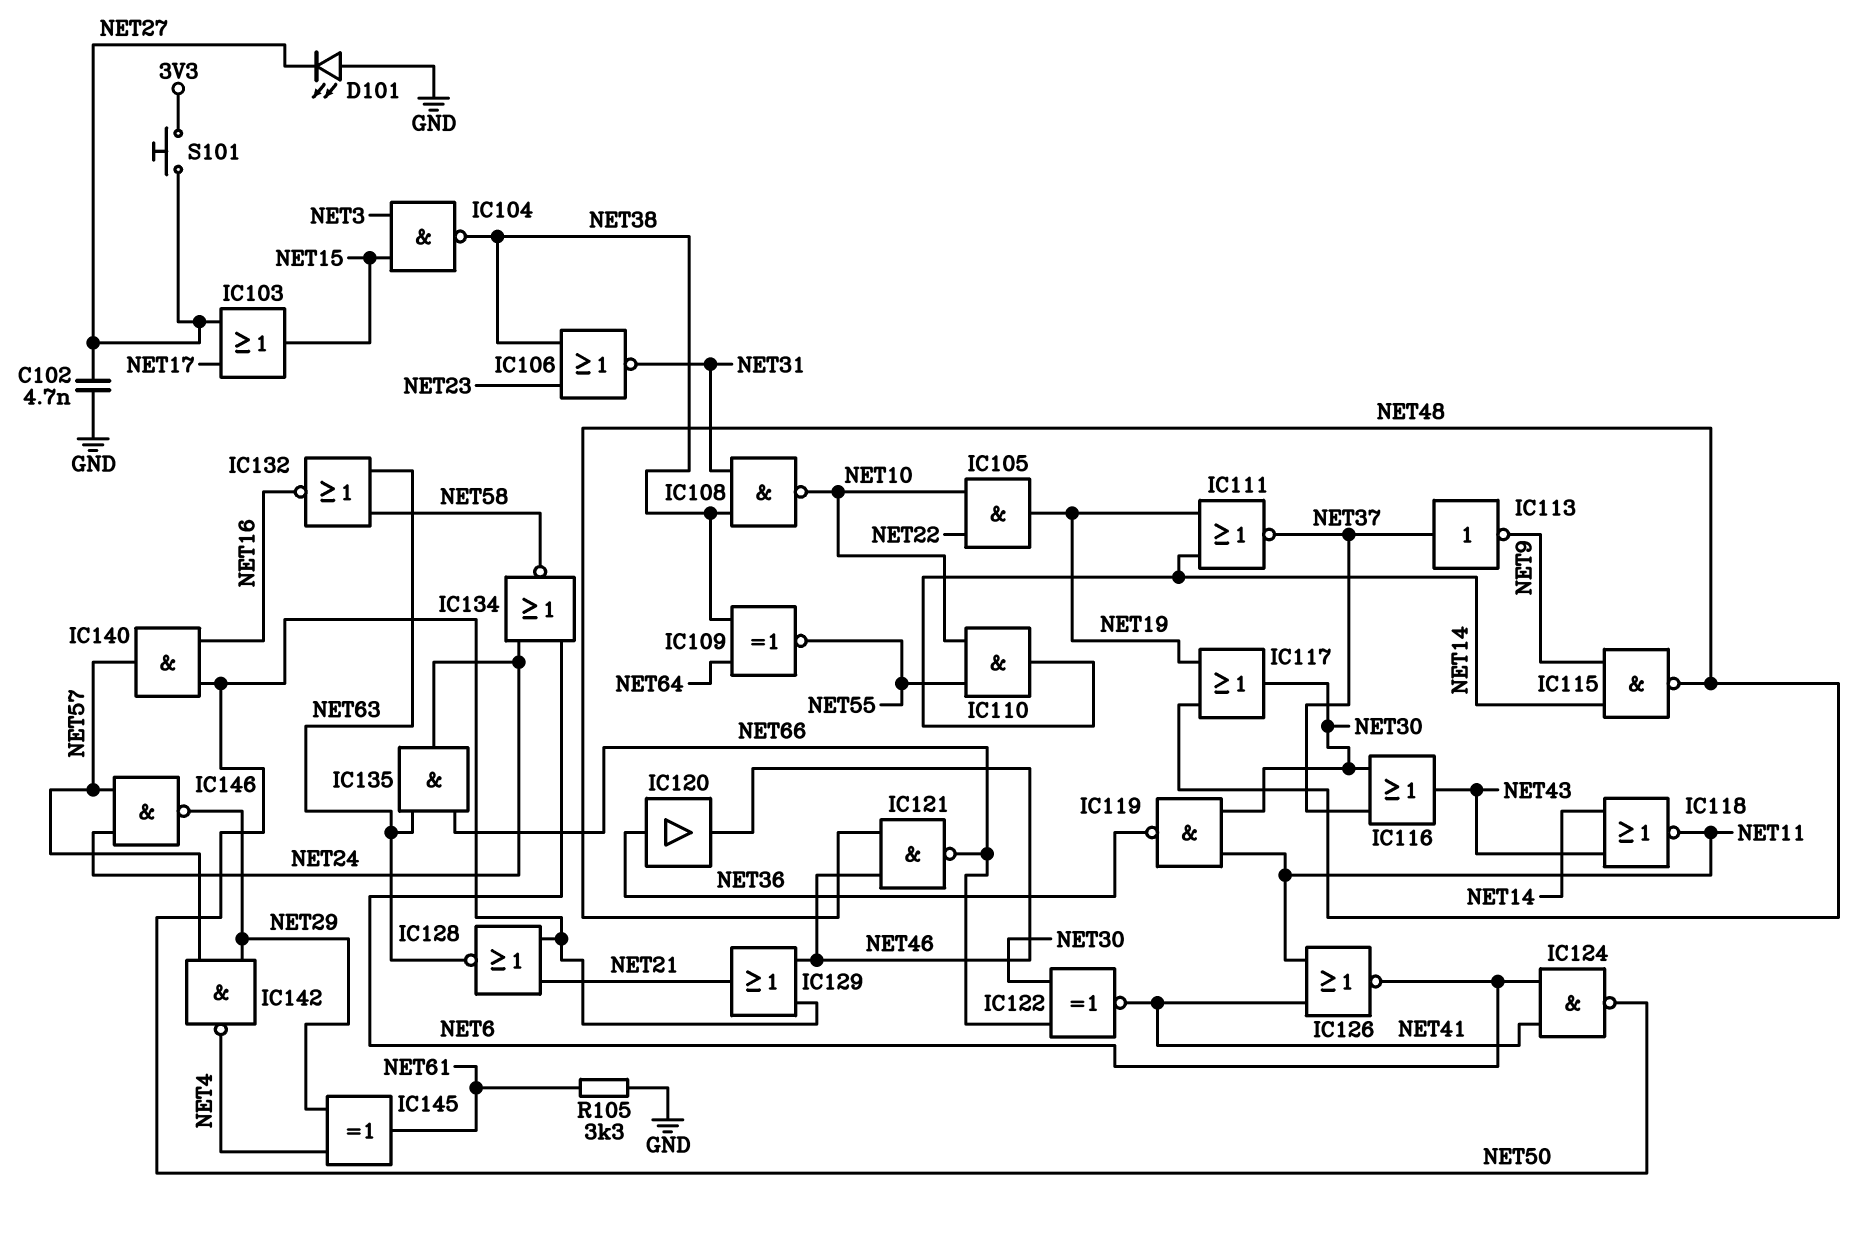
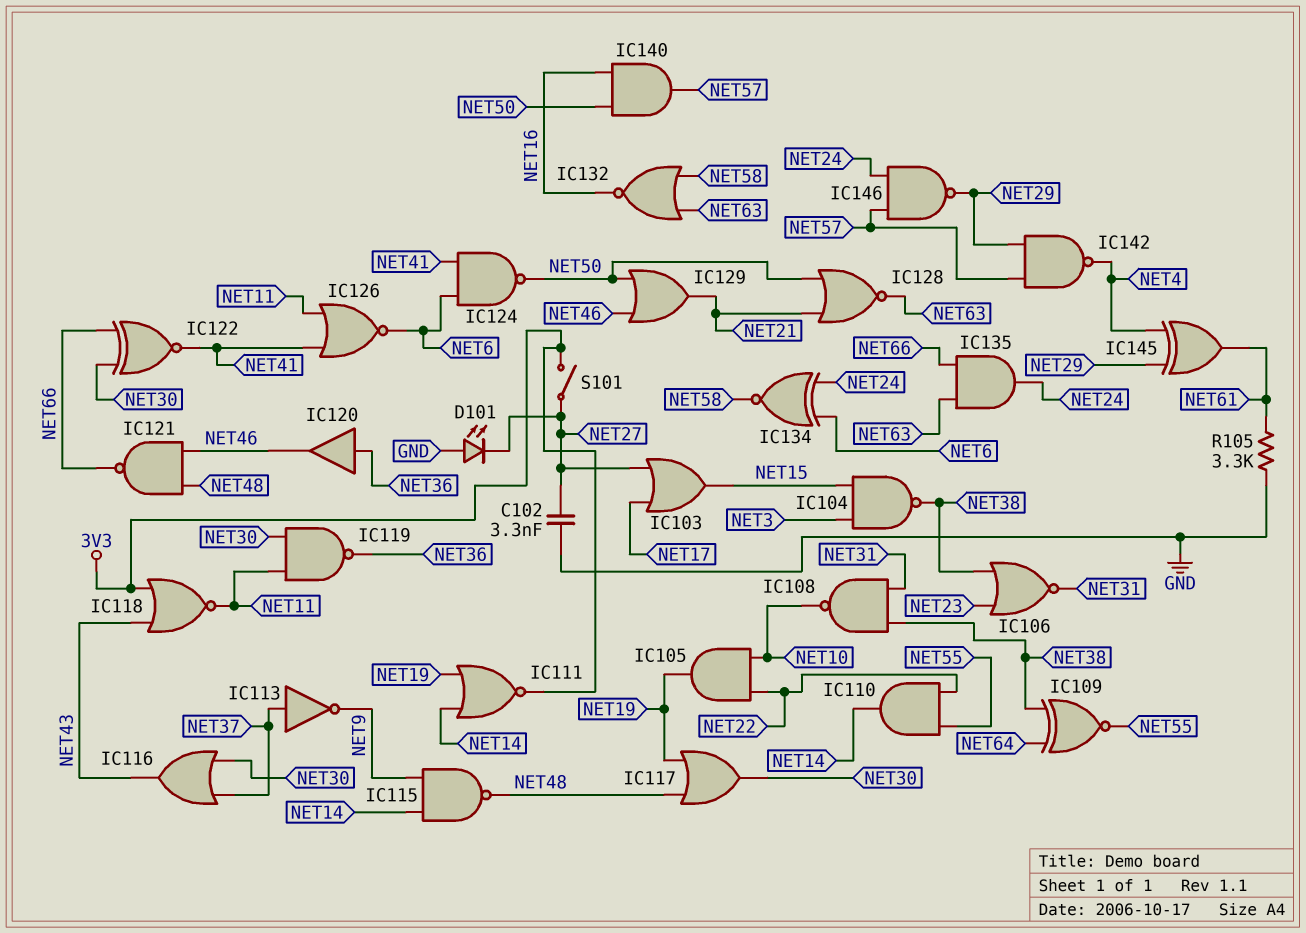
C102: 4.7nF (GND, NET27) -> 3.3nF (GND, NET27)
IC110: AND (in NET10, in NET55, out NET14) -> AND (in NET22, in NET55, out NET14)
IC111: NOR (in NET14, in NET19, out NET37) -> NOR (in NET14, in NET19, out 3V3)
IC118: NOR (in NET14, in NET43, out NET11) -> NOR (in 3V3, in NET43, out NET11)
IC134: NOR (in NET6, in NET24, out NET58) -> XNOR (in NET6, in NET24, out NET58)
S101: button (3V3, NET27) -> switch (3V3, NET27)

